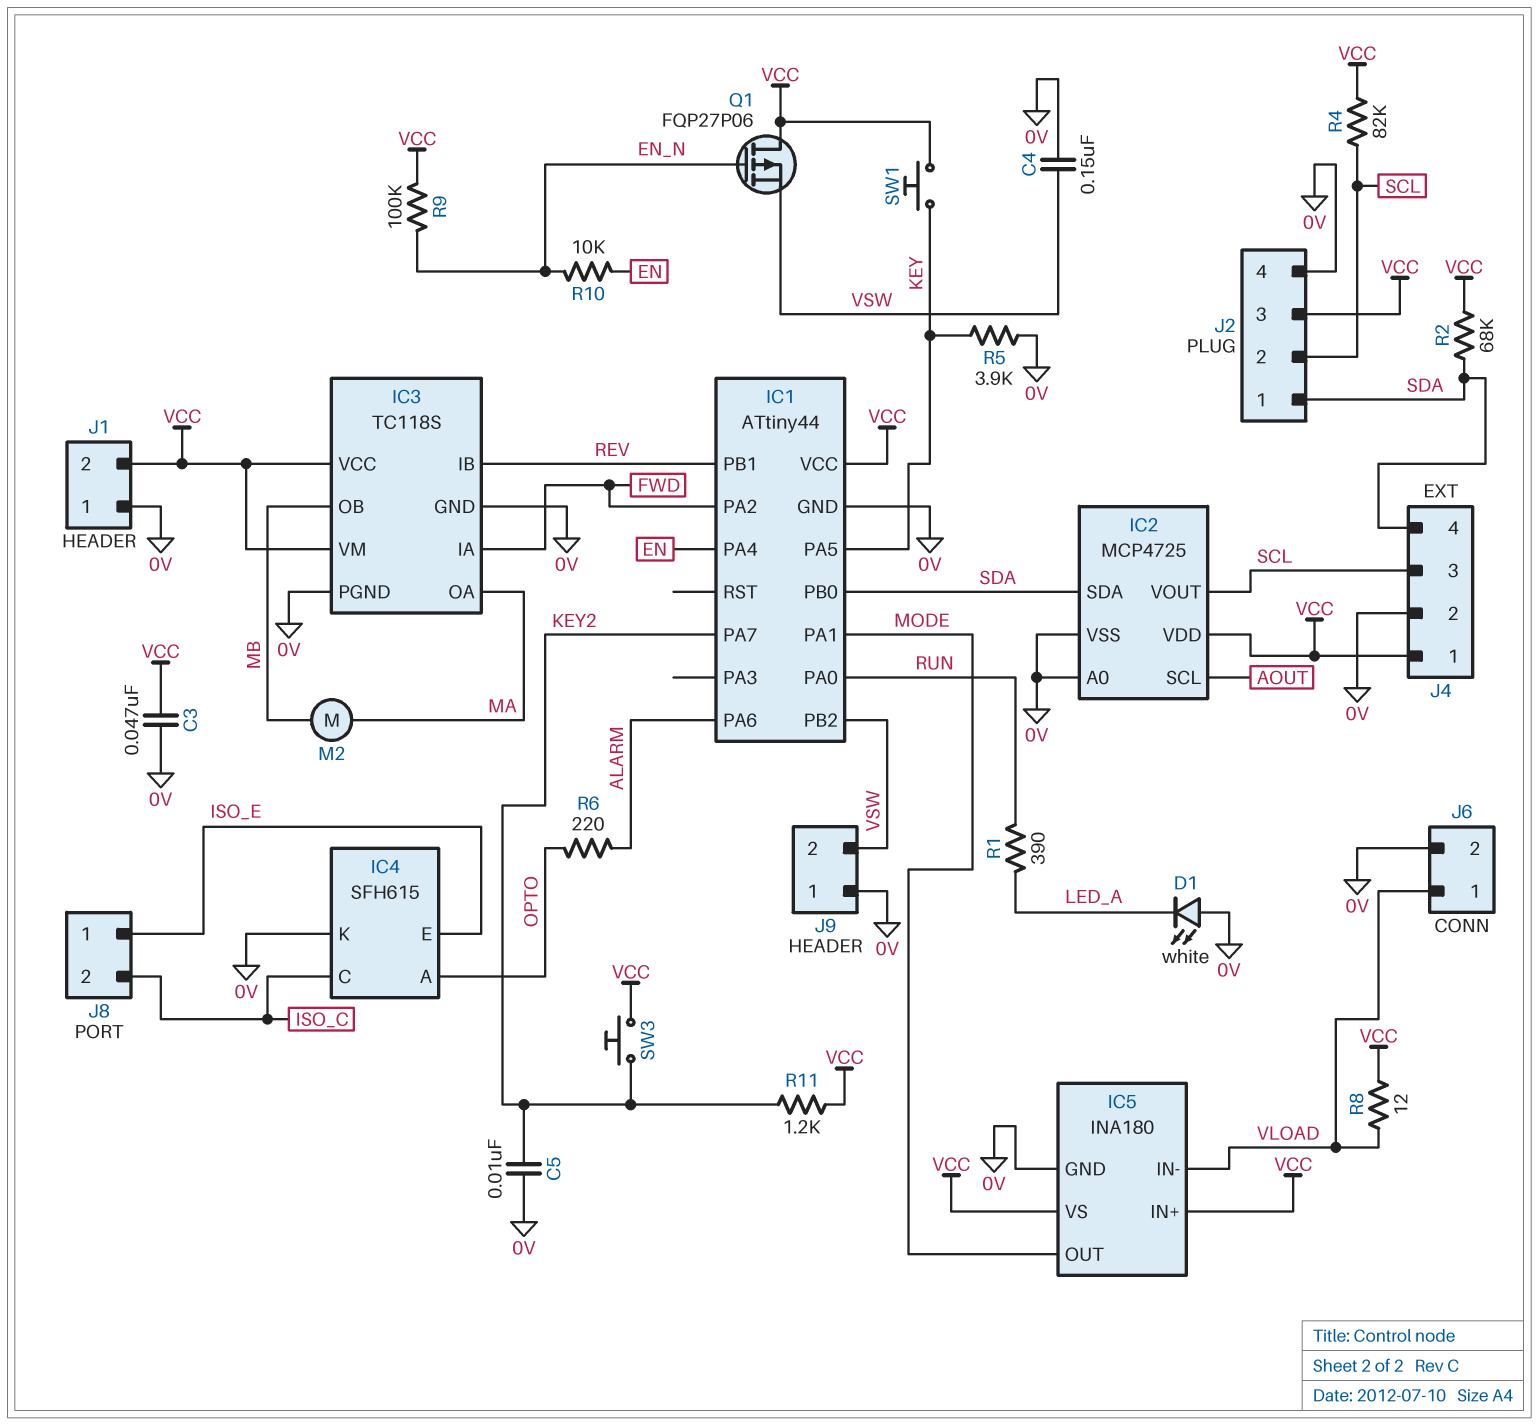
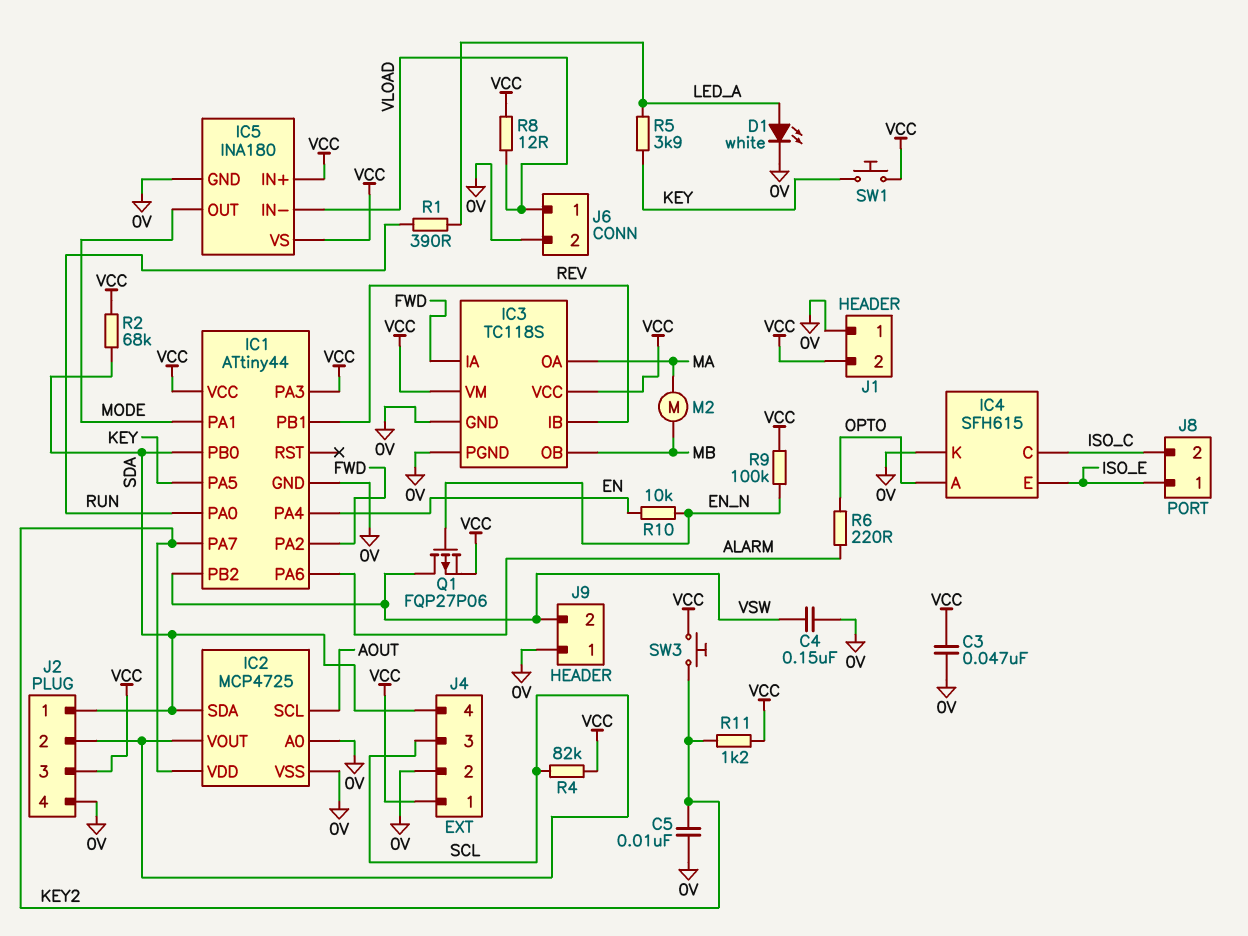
D1: LED white (A 0V, K LED_A) -> LED white (A LED_A, K 0V)
IC1 pin PA3: none -> VCC
IC2 pin VDD: VCC -> KEY2
Q1: PMOS FQP27P06 (G EN_N, D VCC, S VSW) -> PMOS FQP27P06 (G EN_N, D VSW, S VCC)
R5: 3.9k (0V, KEY) -> 3.9k (KEY, LED_A)

